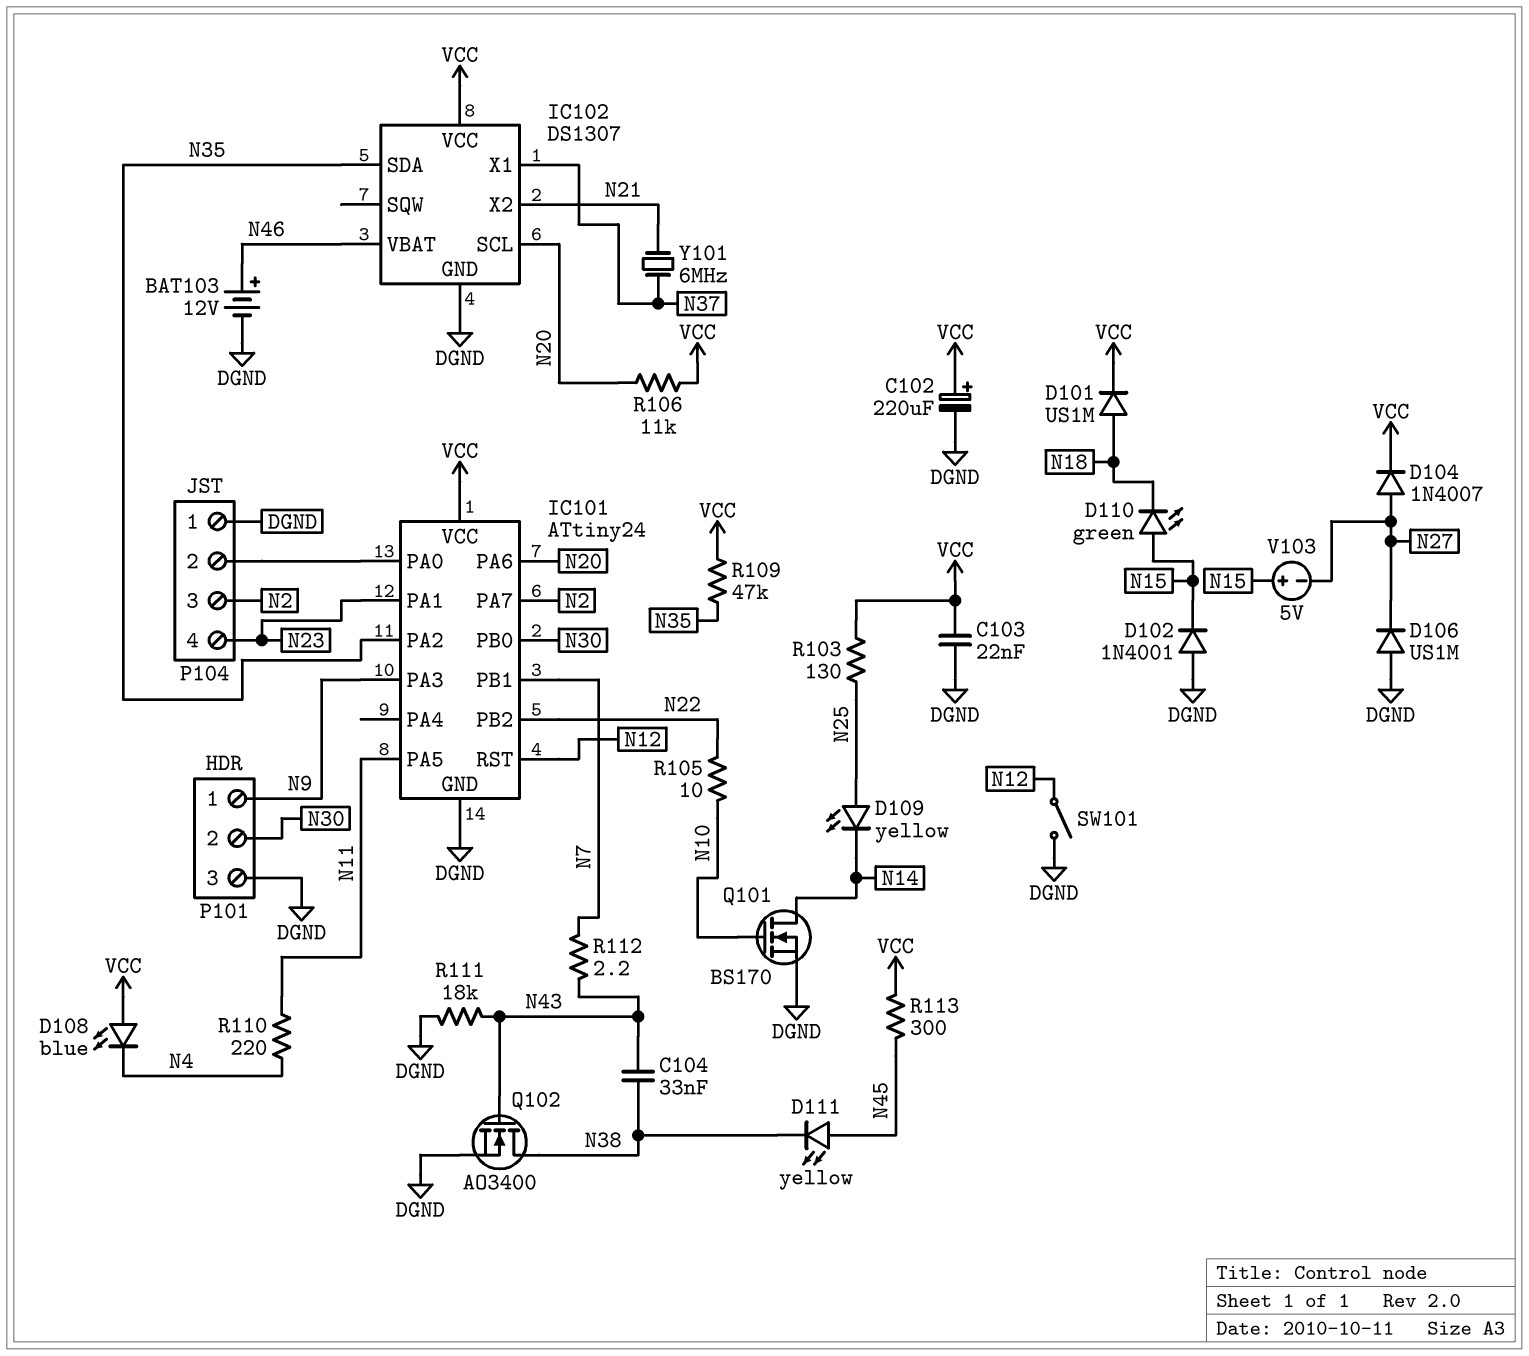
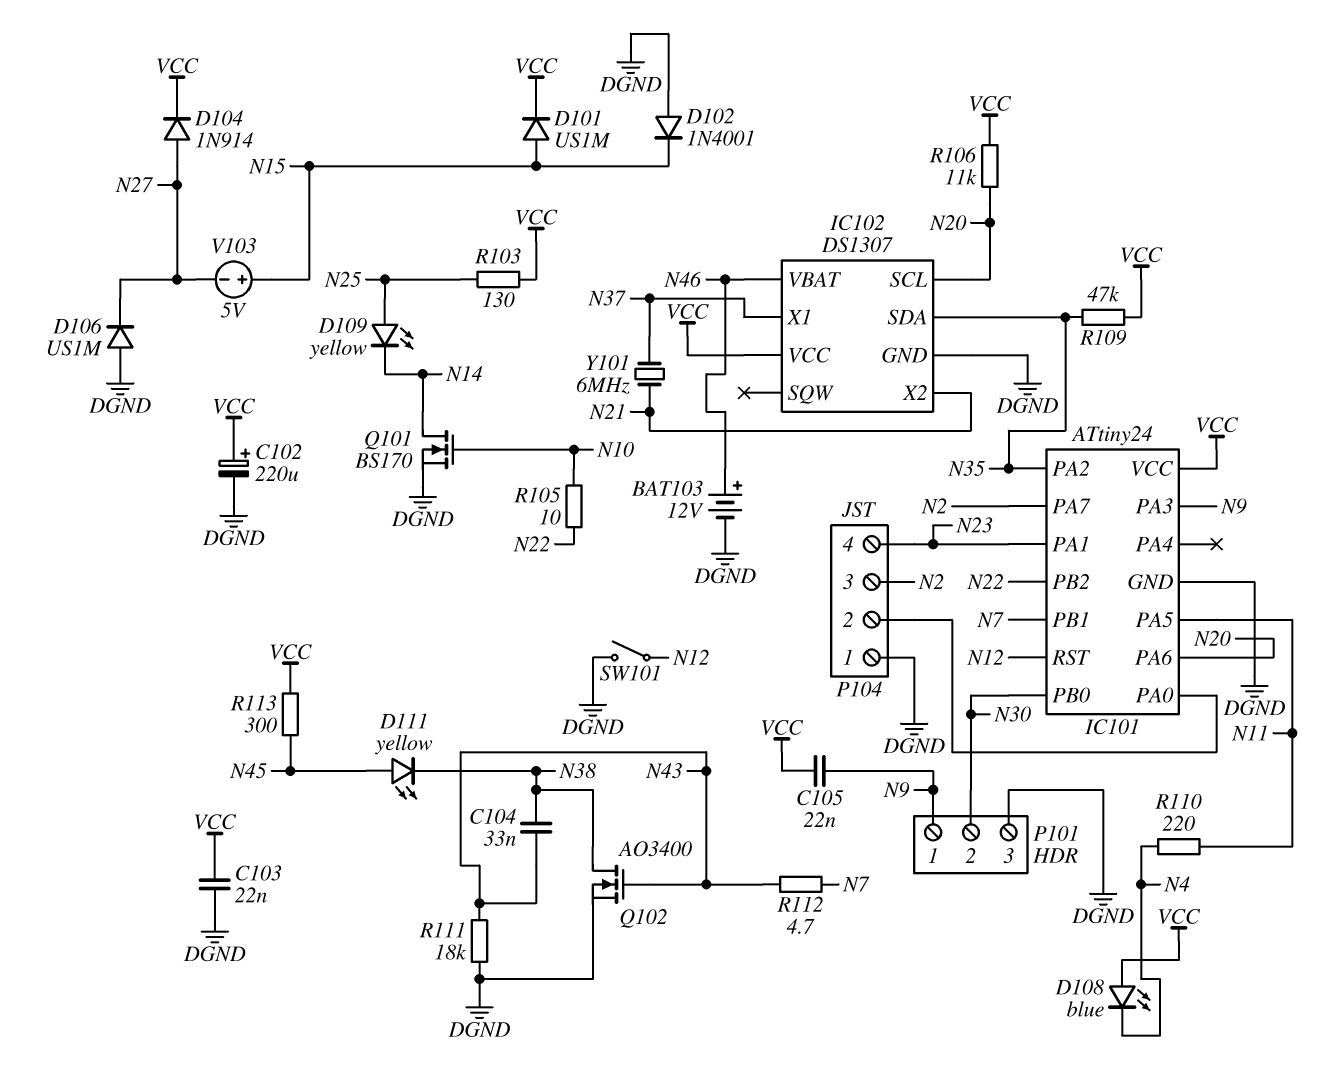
C105: none -> 22nF (N9, VCC)
D101: diode US1M (A N18, K VCC) -> diode US1M (A N15, K VCC)
D104: diode 1N4007 (A N27, K VCC) -> diode 1N914 (A N27, K VCC)
D110: LED green (A N15, K N18) -> none
R112: 2.2 (N7, N43) -> 4.7 (N7, N43)

